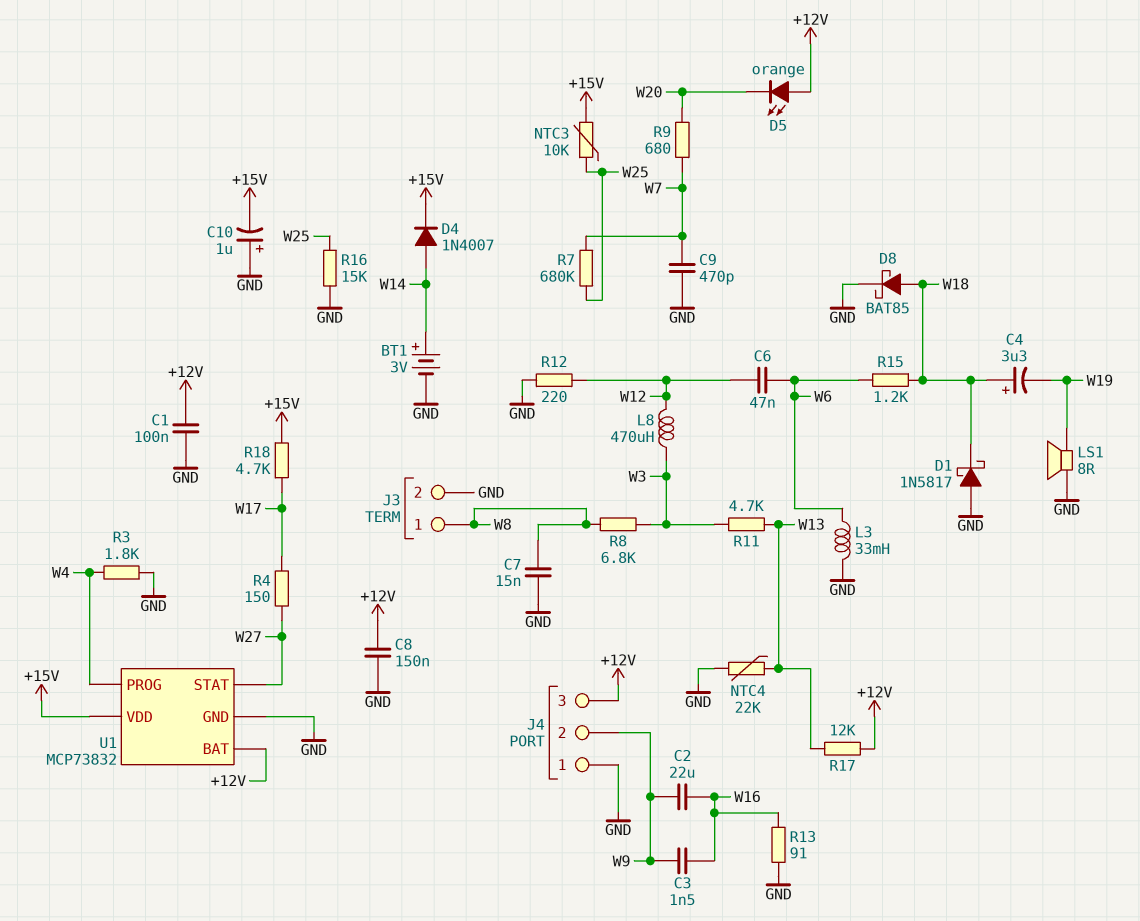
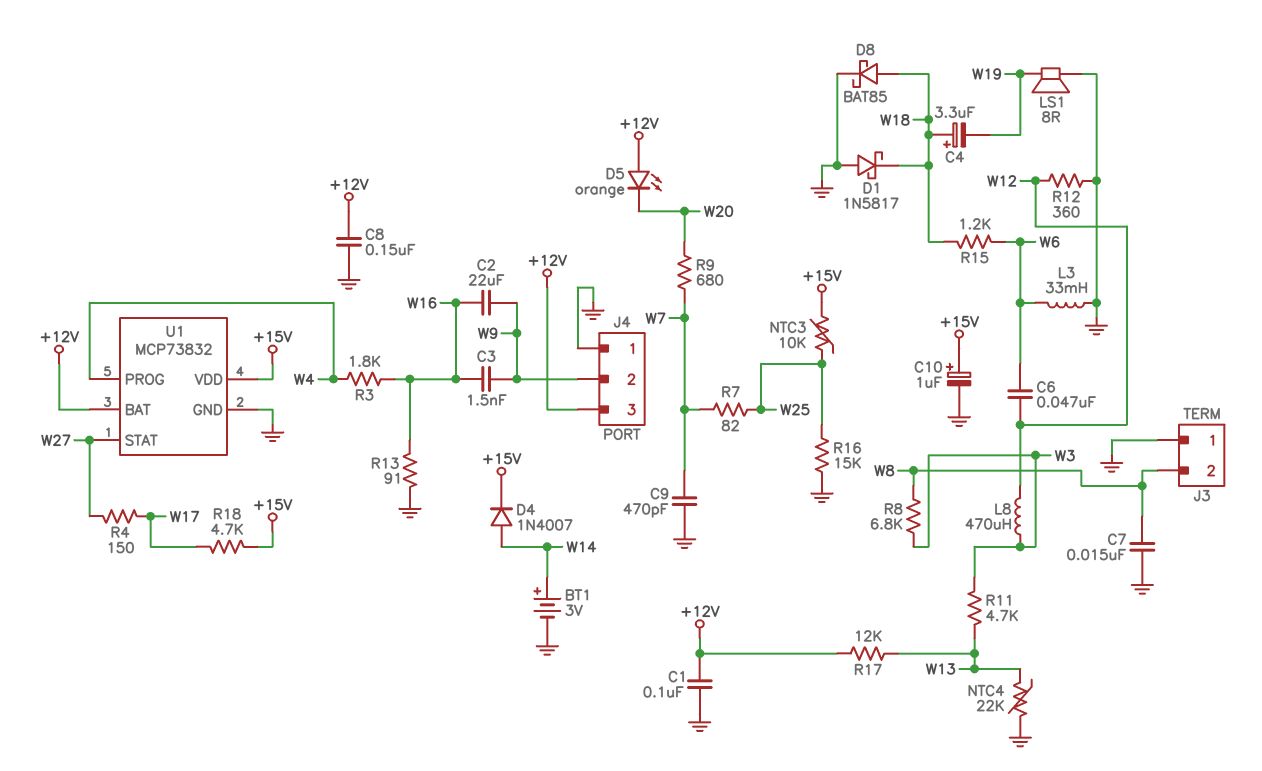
C10: 1uF (plus GND, minus +15V) -> 1uF (plus +15V, minus GND)
J3 pin 1: W8 -> GND
J3 pin 2: GND -> W8
R3: 1.8k (GND, W4) -> 1.8k (W4, W16)
R7: 680k (W7, W25) -> 82 (W7, W25)
R12: 220 (GND, W12) -> 360 (GND, W12)

